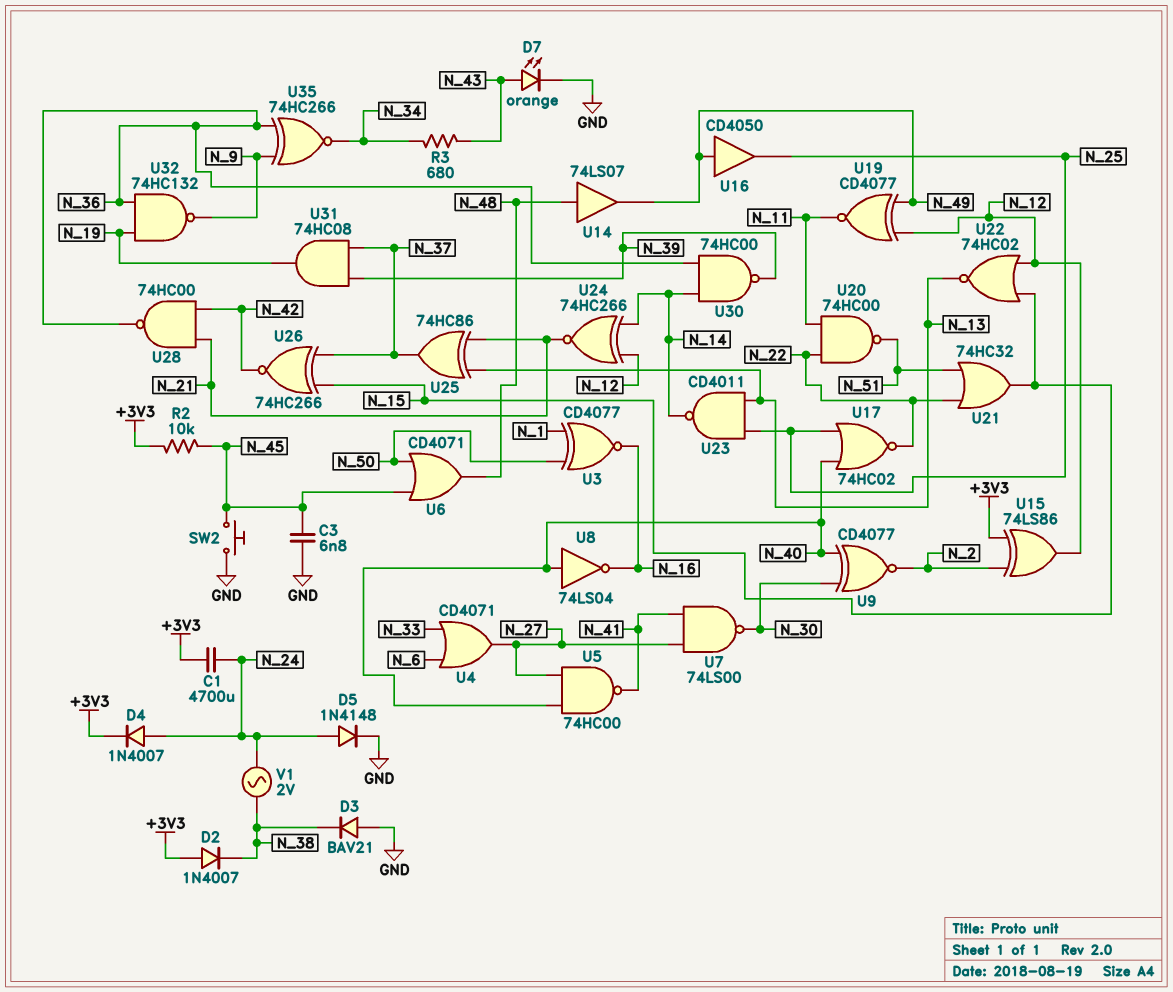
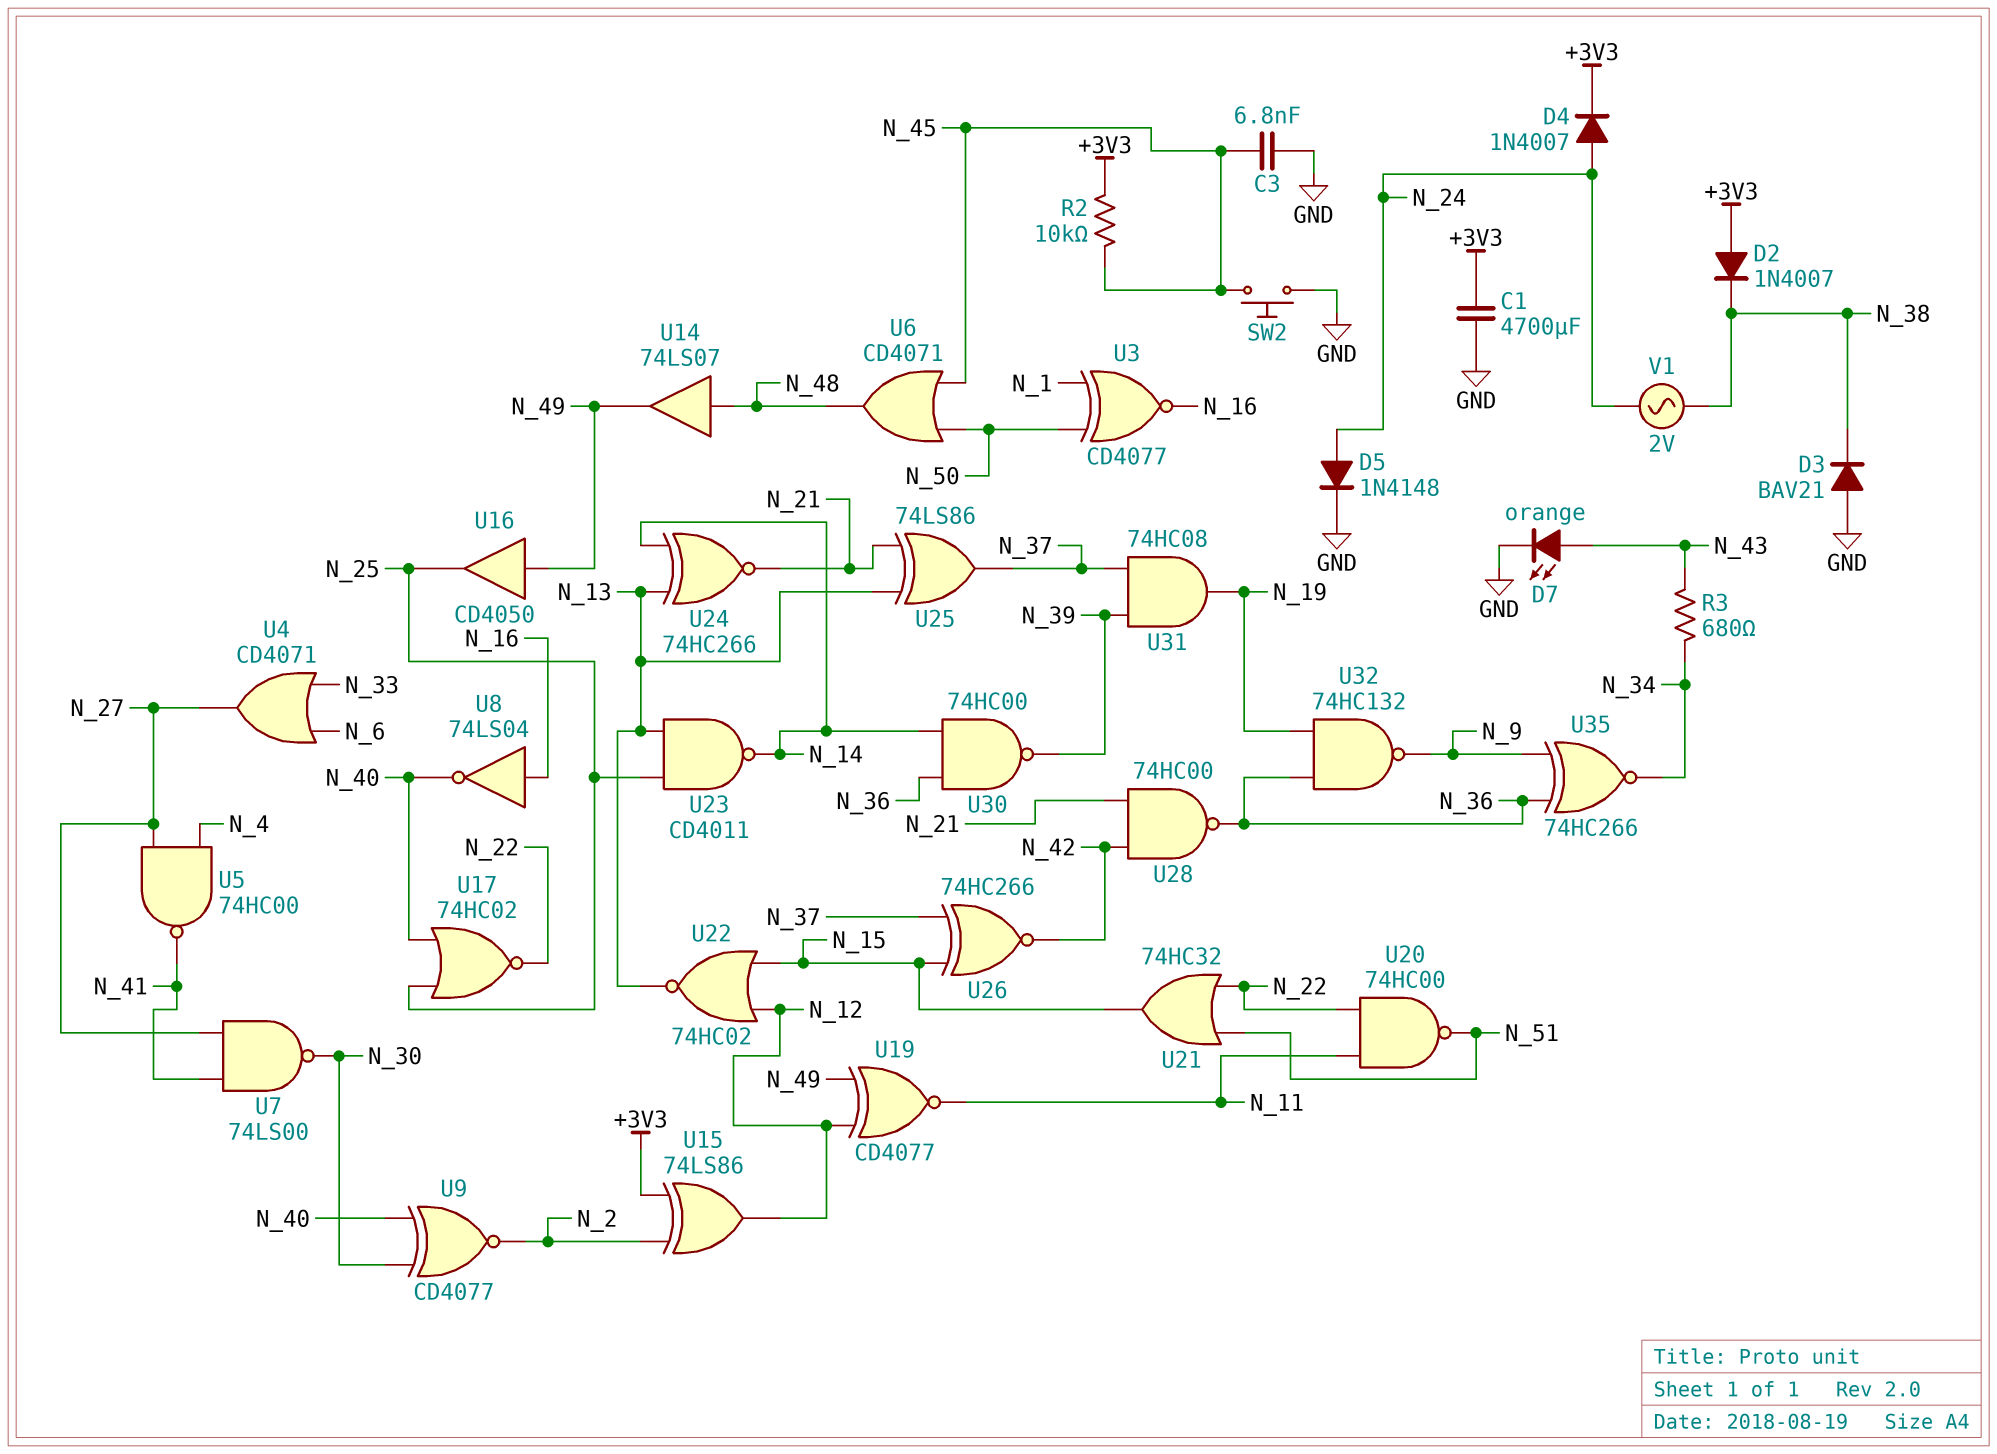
C1: 4700uF (+3V3, N_24) -> 4700uF (+3V3, GND)
U5: NAND 74HC00 (in N_27, in N_40, out N_41) -> NAND 74HC00 (in N_4, in N_27, out N_41)
U8: NOT 74LS04 (in N_40, out N_16) -> NOT 74LS04 (in N_16, out N_40)
U24: XNOR 74HC266 (in N_12, in N_14, out N_21) -> XNOR 74HC266 (in N_13, in N_14, out N_21)
U25: XOR 74HC86 (in N_13, in N_21, out N_37) -> XOR 74LS86 (in N_13, in N_21, out N_37)

